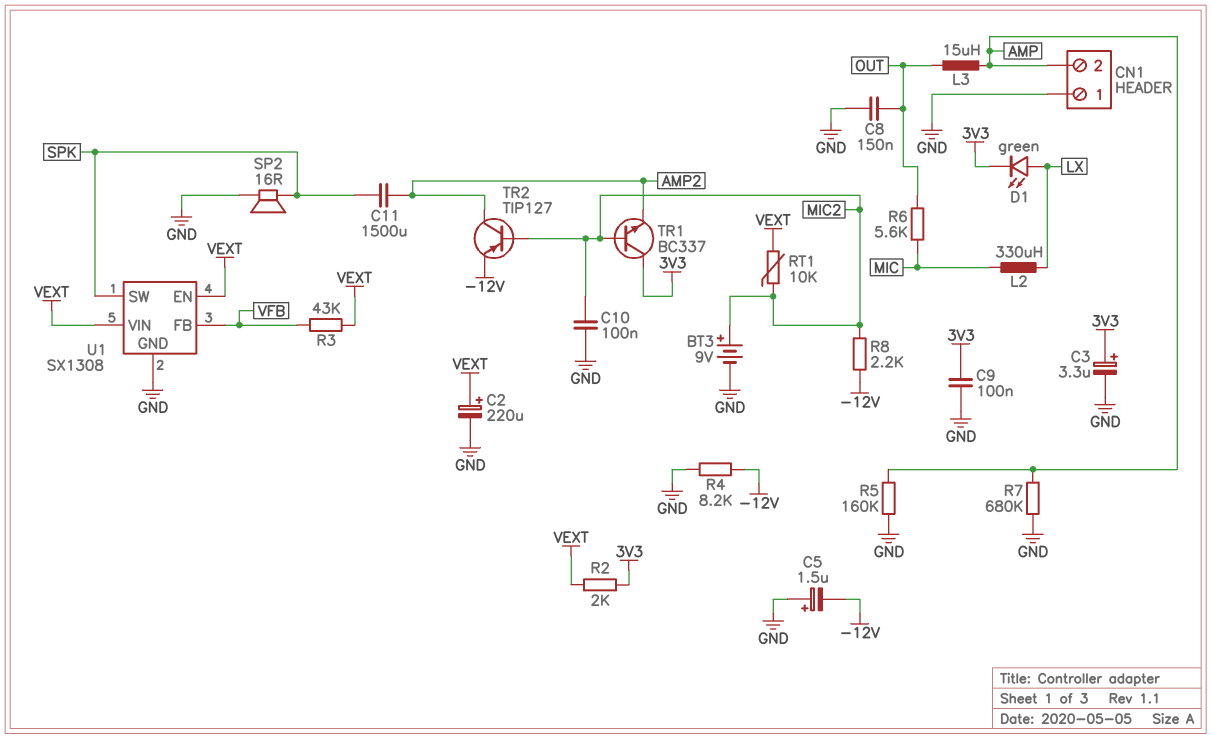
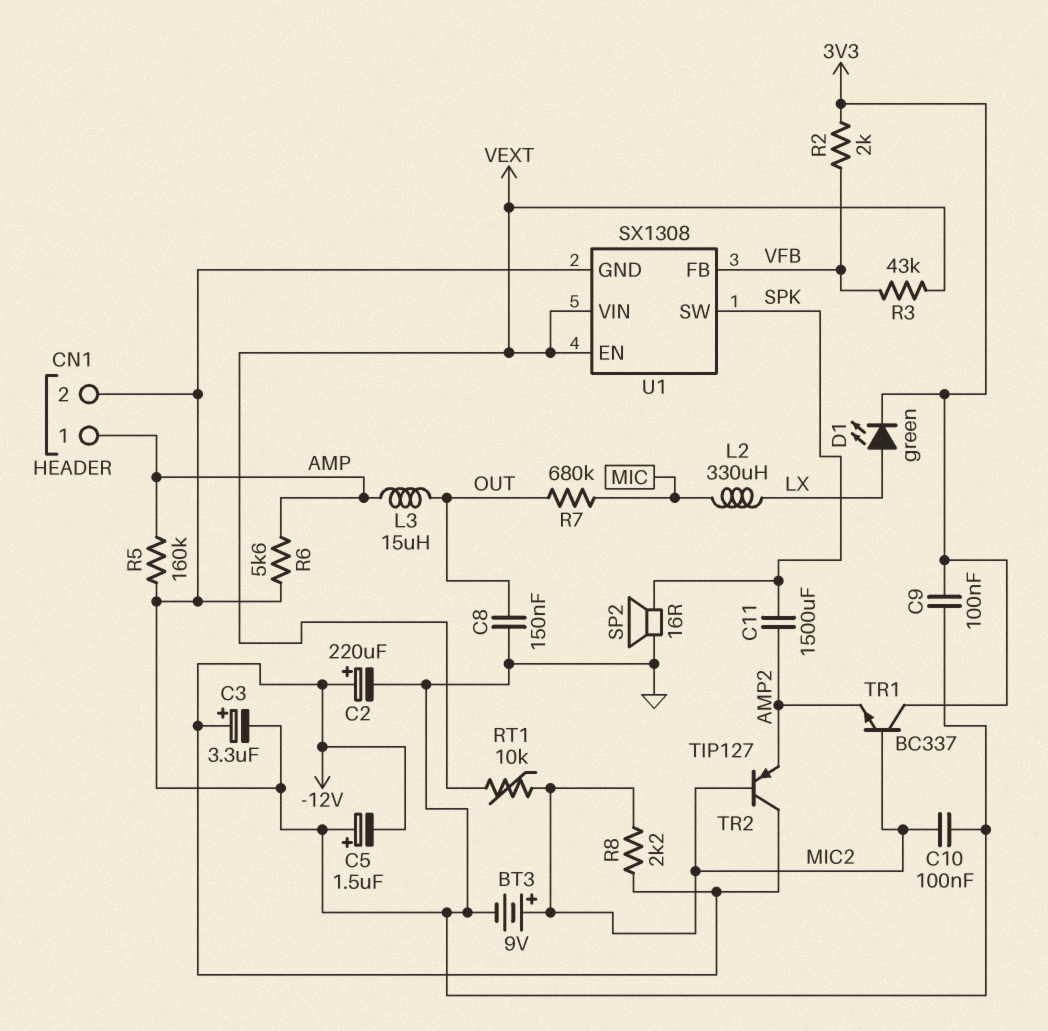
C2: 220uF (plus VEXT, minus GND) -> 220uF (plus -12V, minus GND)
C3: 3.3uF (plus 3V3, minus GND) -> 3.3uF (plus -12V, minus GND)
CN1 pin 1: GND -> AMP
CN1 pin 2: AMP -> GND
R2: 2k (3V3, VEXT) -> 2k (3V3, VFB)
R4: 8.2k (-12V, GND) -> none
R6: 5.6k (MIC, OUT) -> 5.6k (AMP, GND)
R7: 680k (AMP, GND) -> 680k (MIC, OUT)
TR2: PNP TIP127 (B MIC2, C AMP2, E -12V) -> PNP TIP127 (B MIC2, C -12V, E AMP2)

